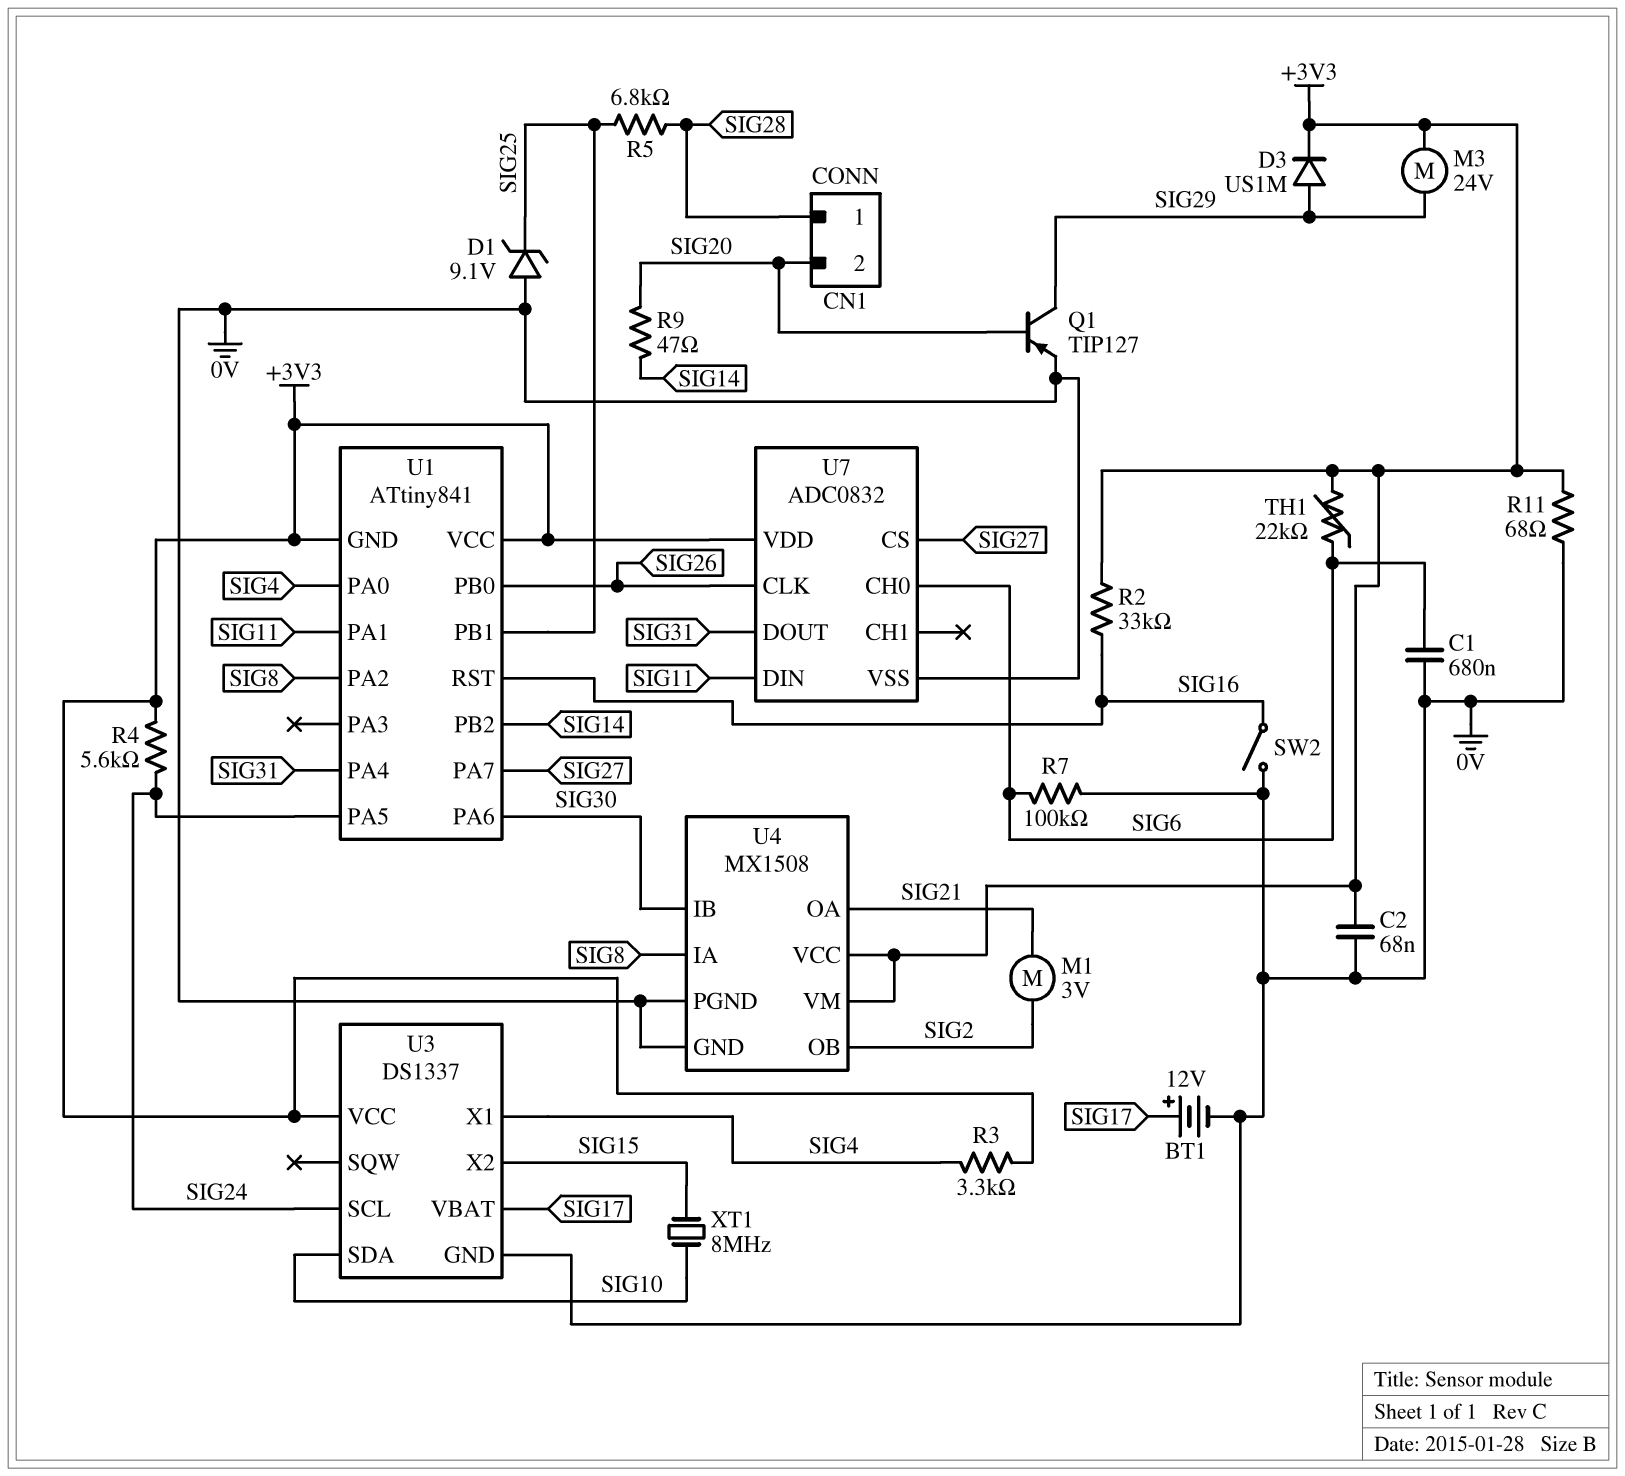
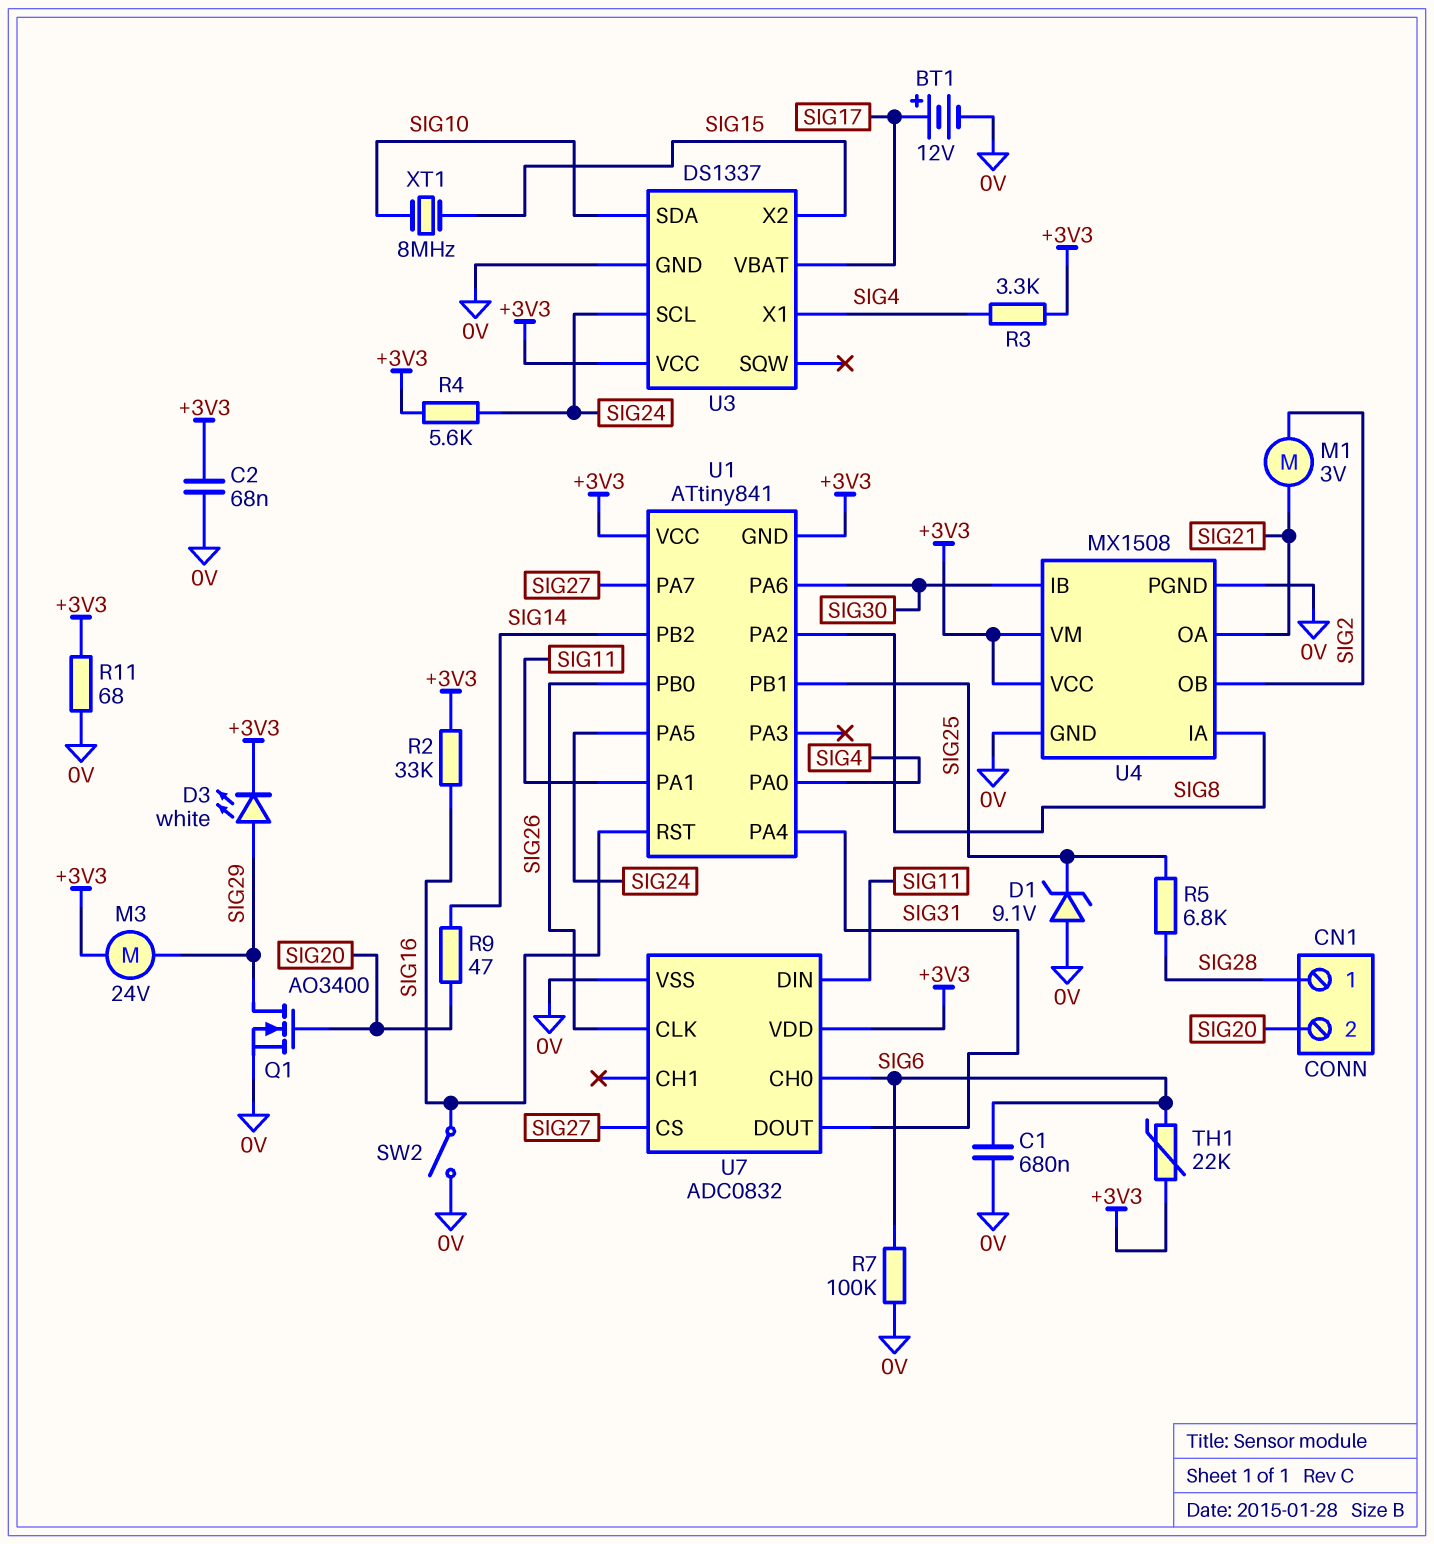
D3: diode US1M (A SIG29, K +3V3) -> LED white (A SIG29, K +3V3)
Q1: PNP TIP127 (B SIG20, C SIG29, E 0V) -> NMOS AO3400 (G SIG20, D SIG29, S 0V)

